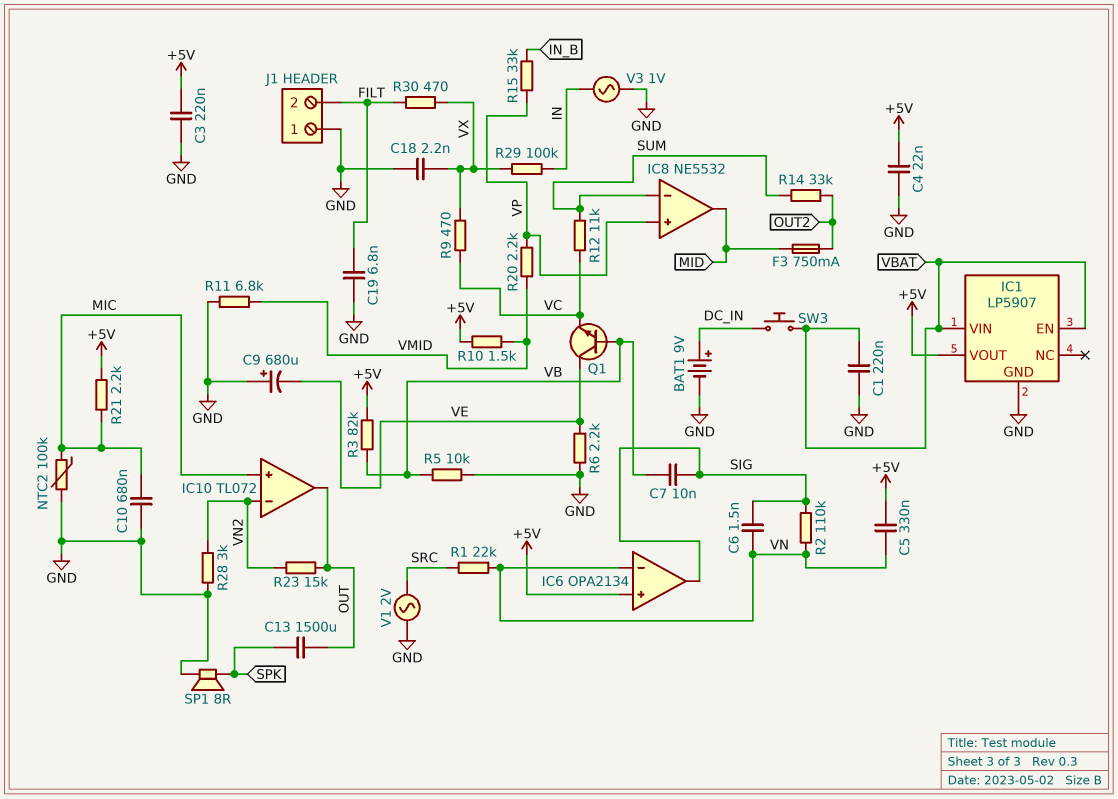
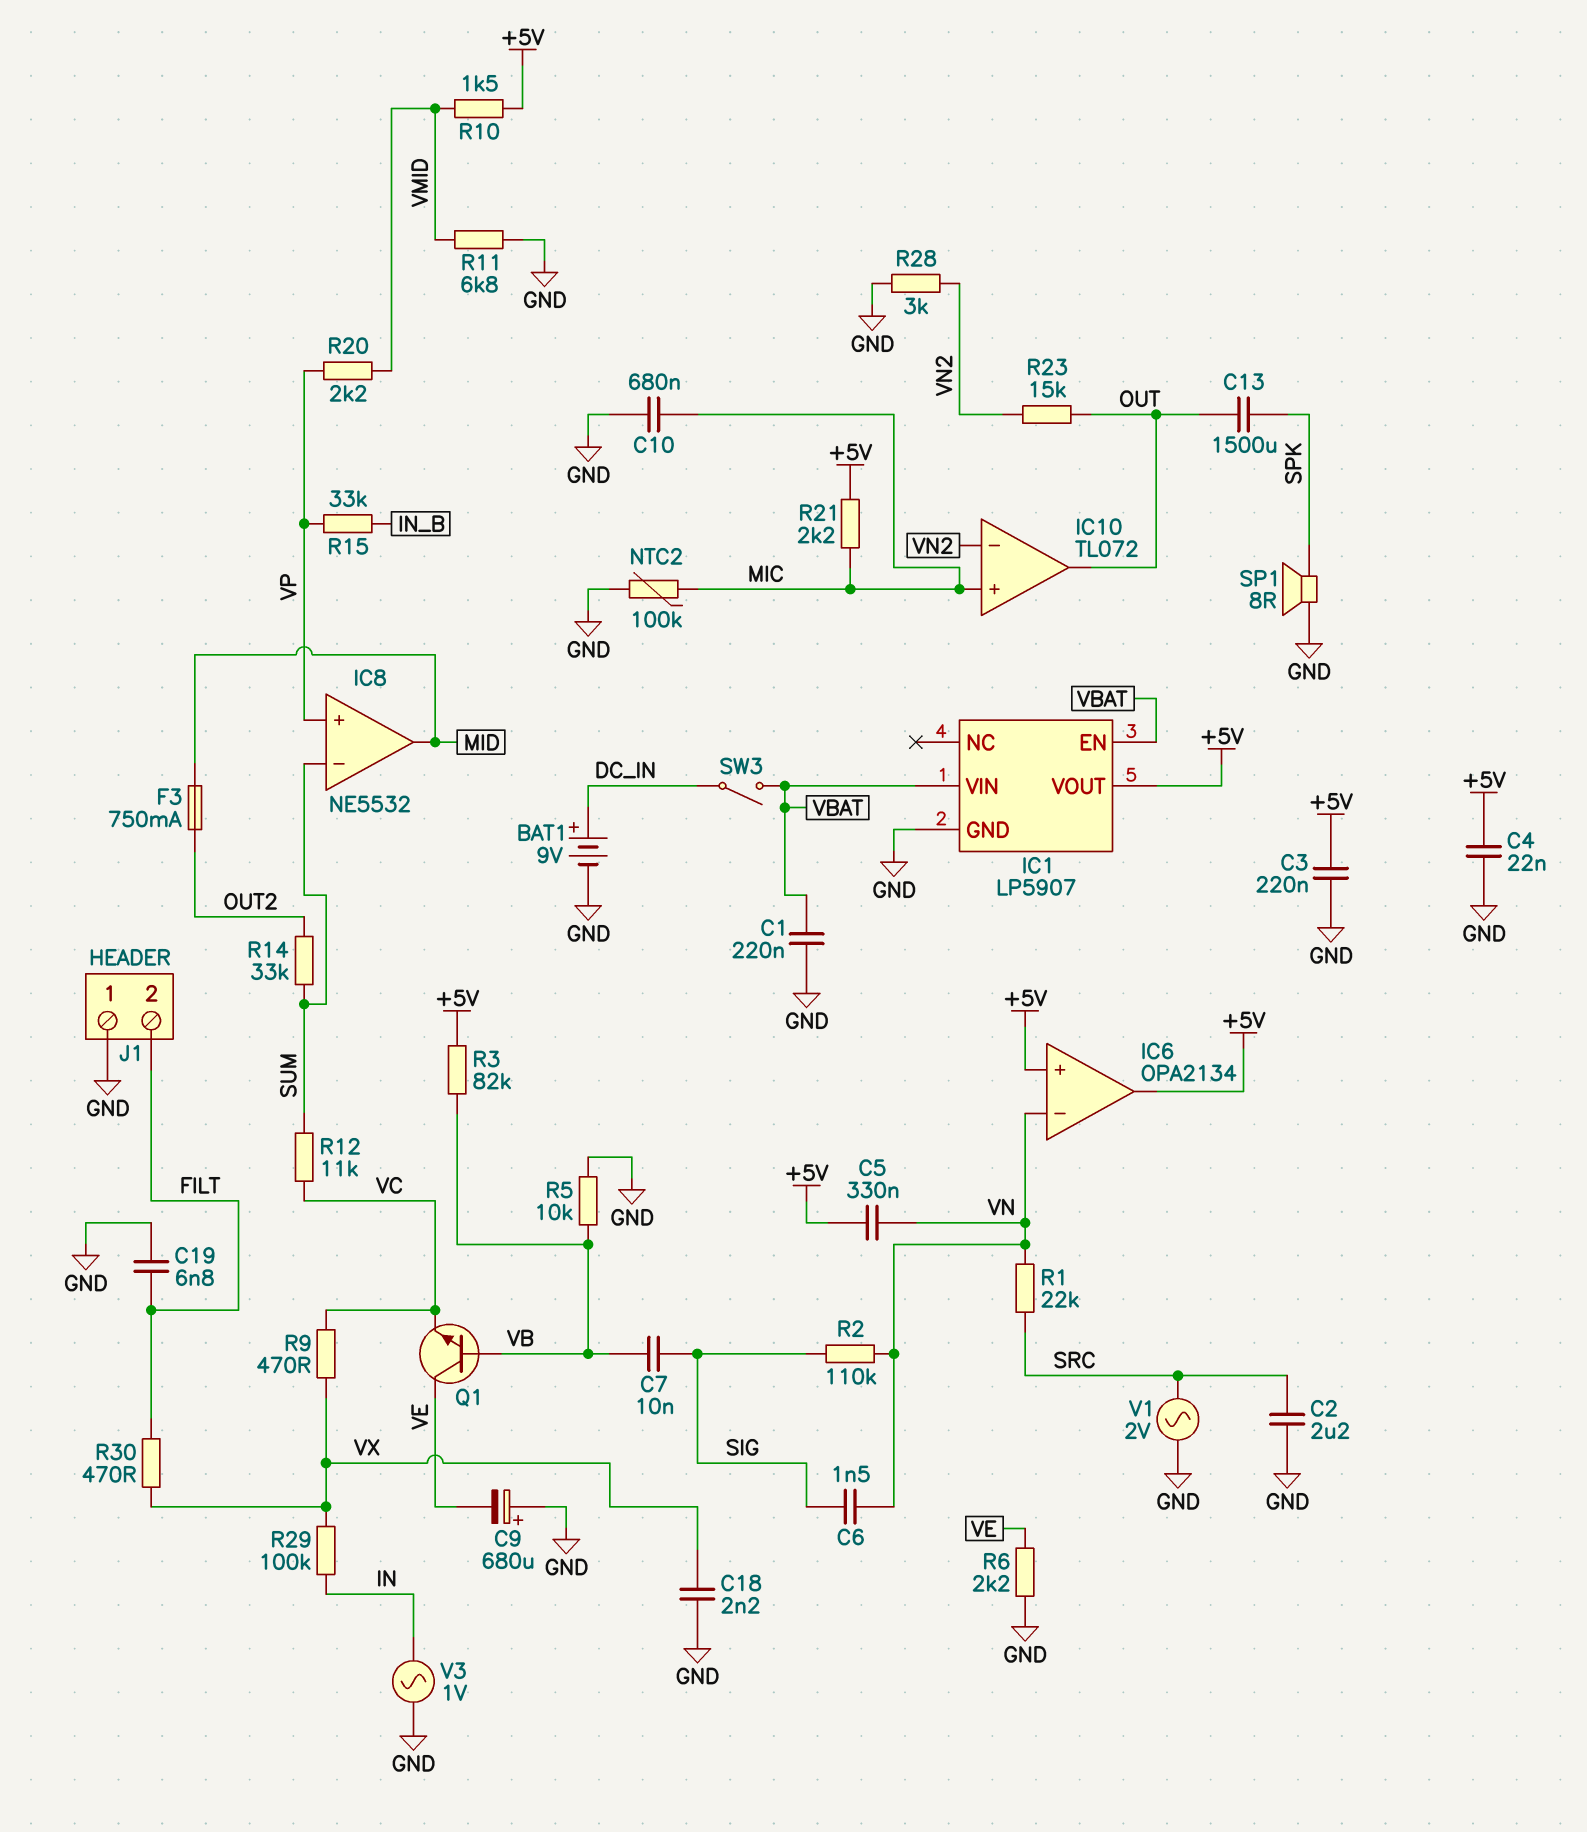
C2: none -> 2.2uF (GND, SRC)
IC6 pin out: SIG -> +5V
SW3: button (DC_IN, VBAT) -> switch (DC_IN, VBAT)

